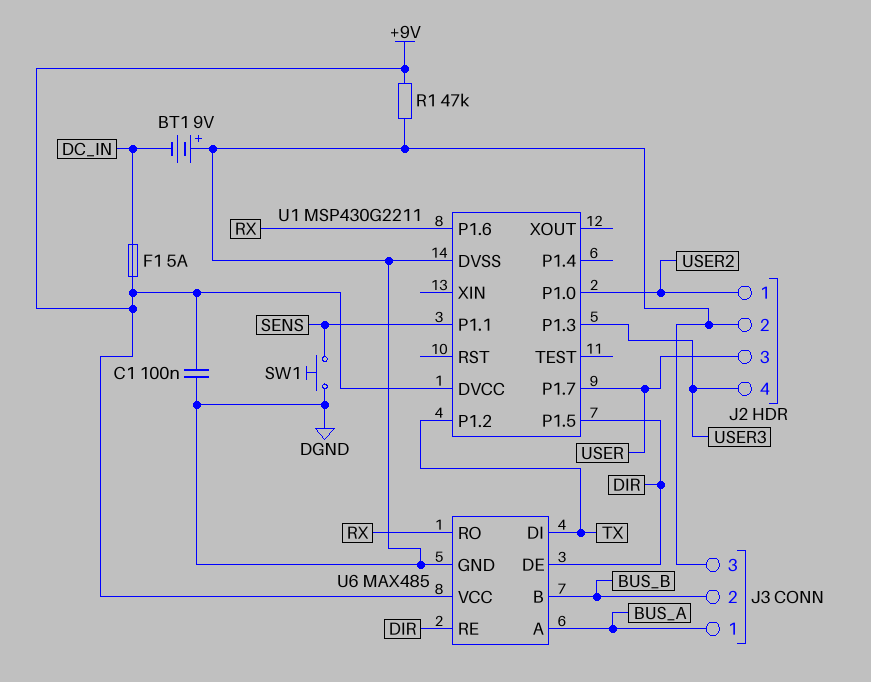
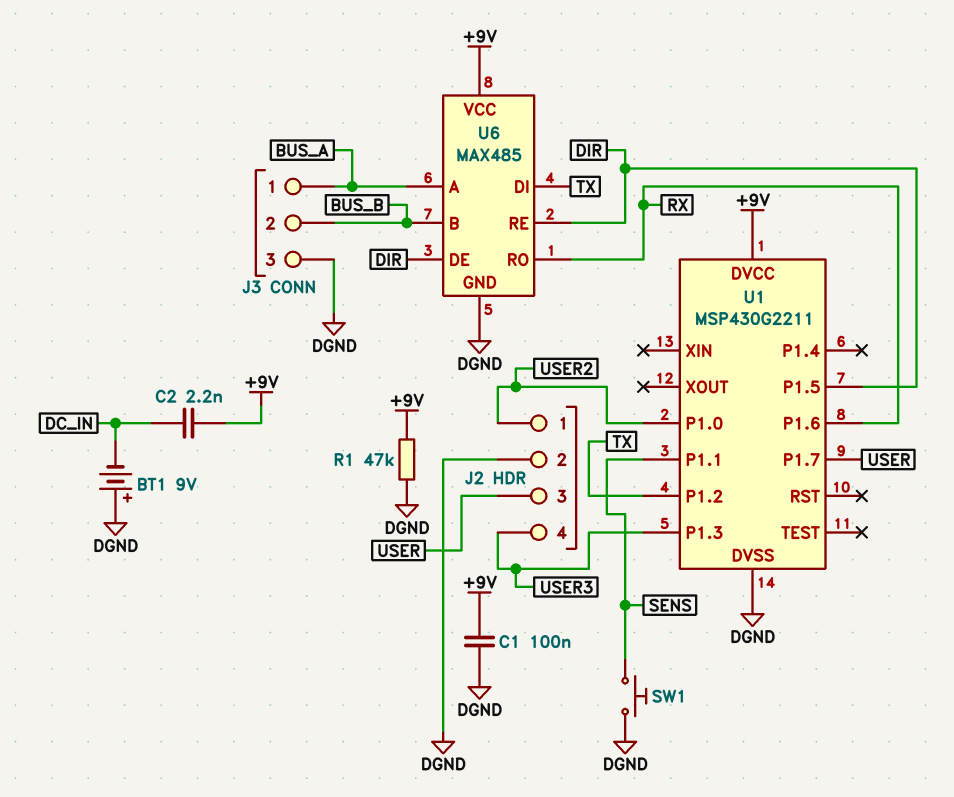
C2: none -> 2.2nF (+9V, DC_IN)
F1: 5A (+9V, DC_IN) -> none

